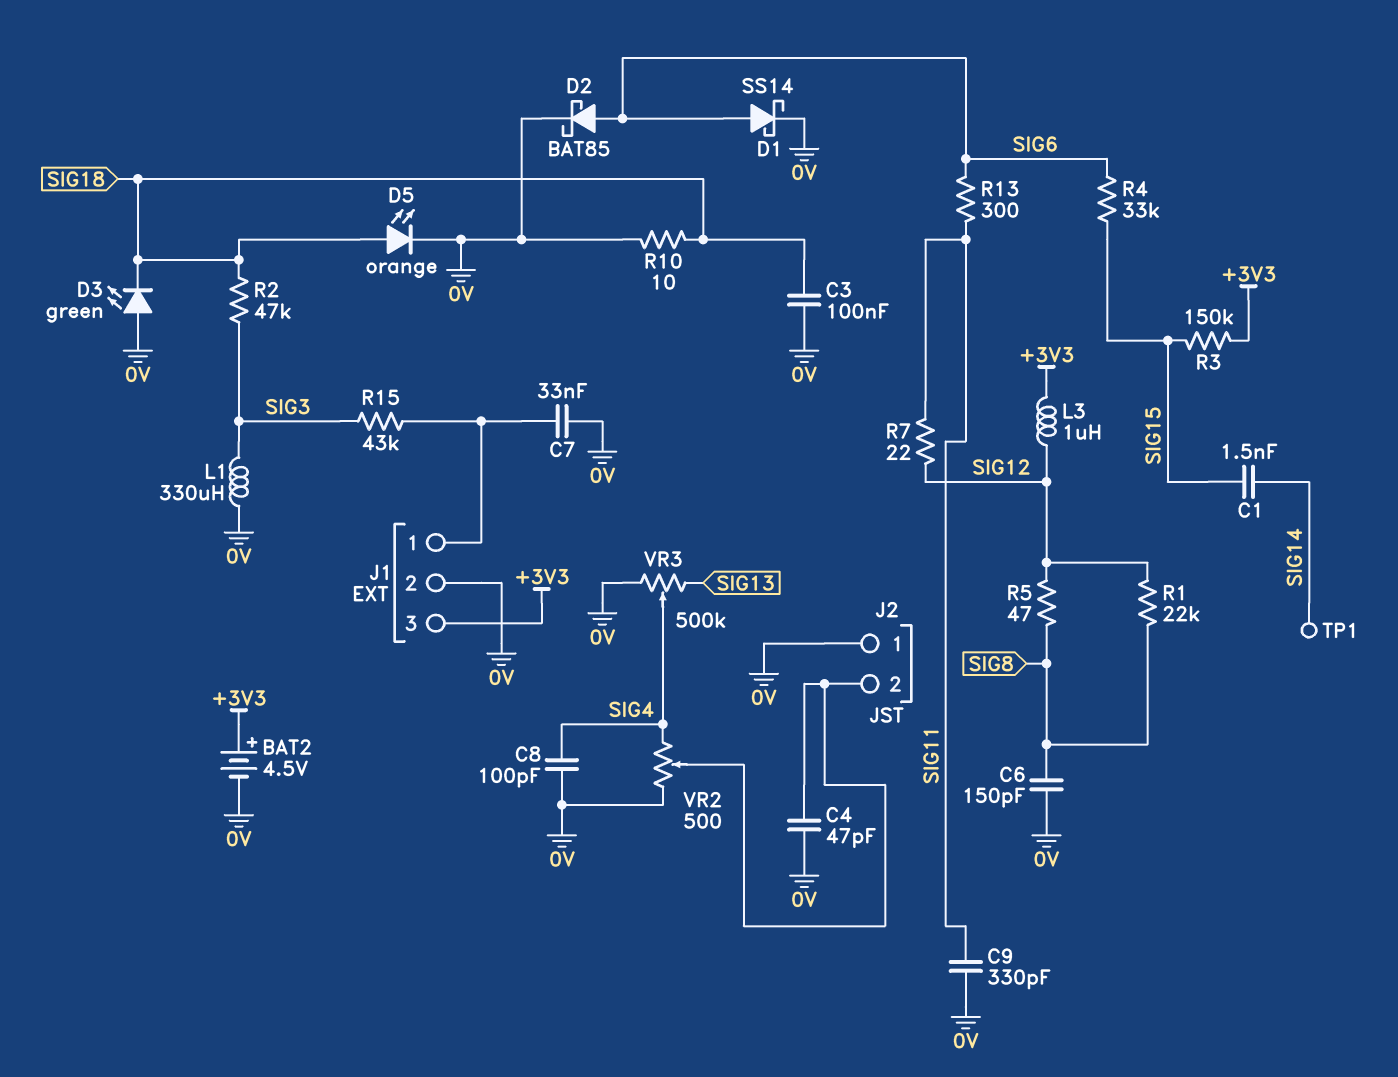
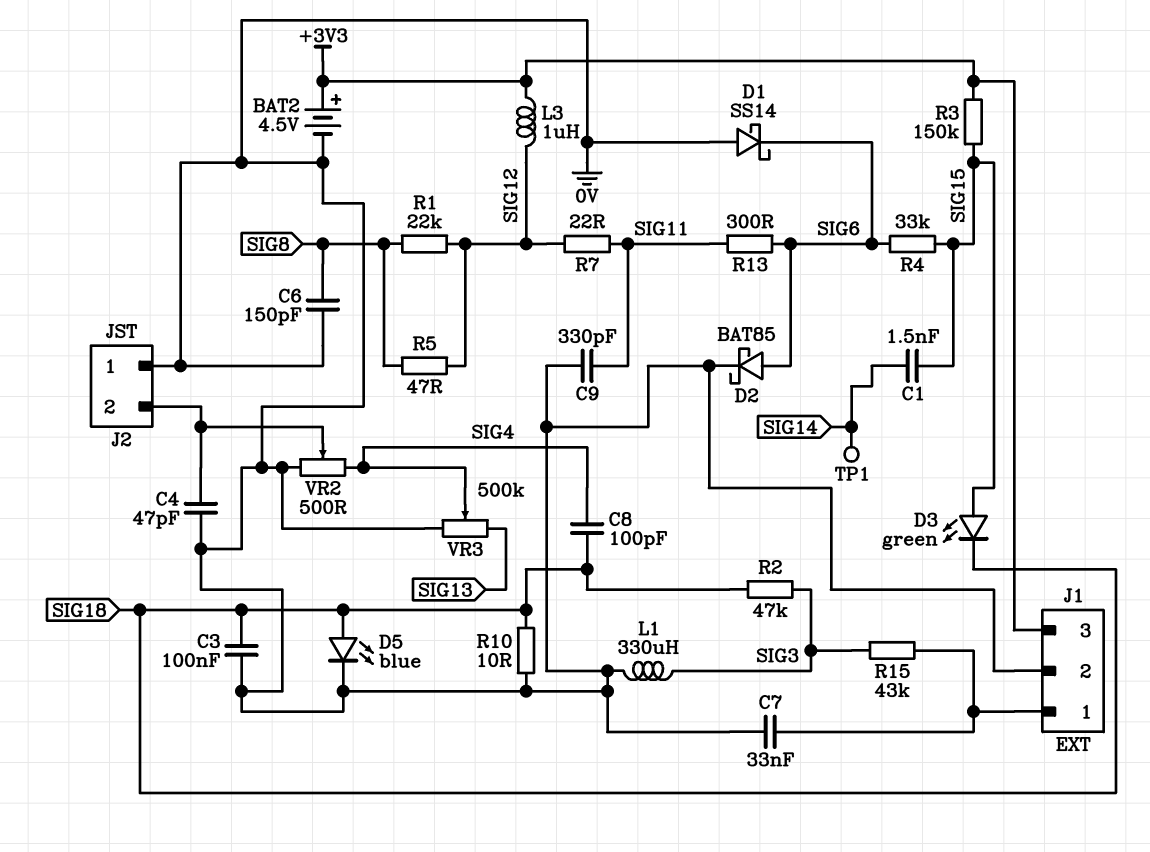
C8: 100pF (0V, SIG4) -> 100pF (SIG4, SIG18)
D1: schottky SS14 (A SIG6, K 0V) -> schottky SS14 (A 0V, K SIG6)
D3: LED green (A 0V, K SIG18) -> LED green (A SIG15, K SIG18)
D5: LED orange (A SIG18, K 0V) -> LED blue (A SIG18, K 0V)

